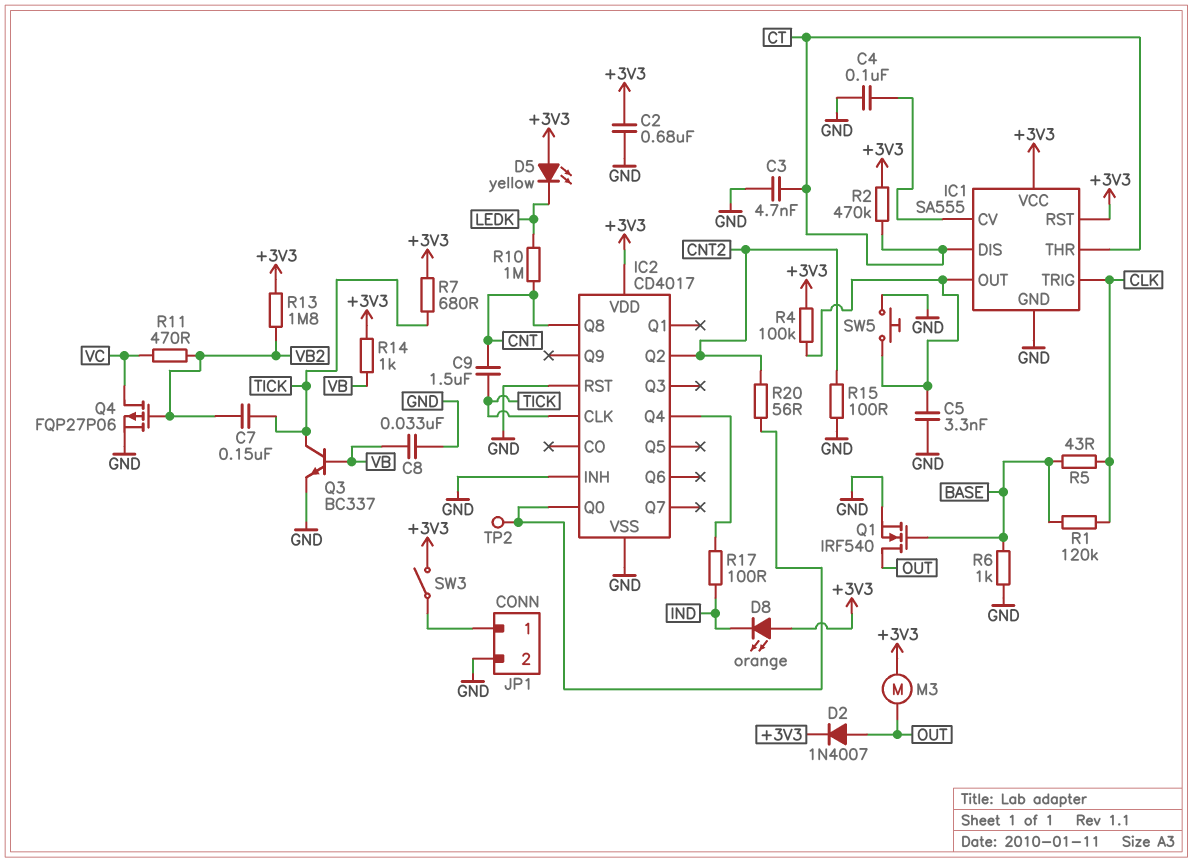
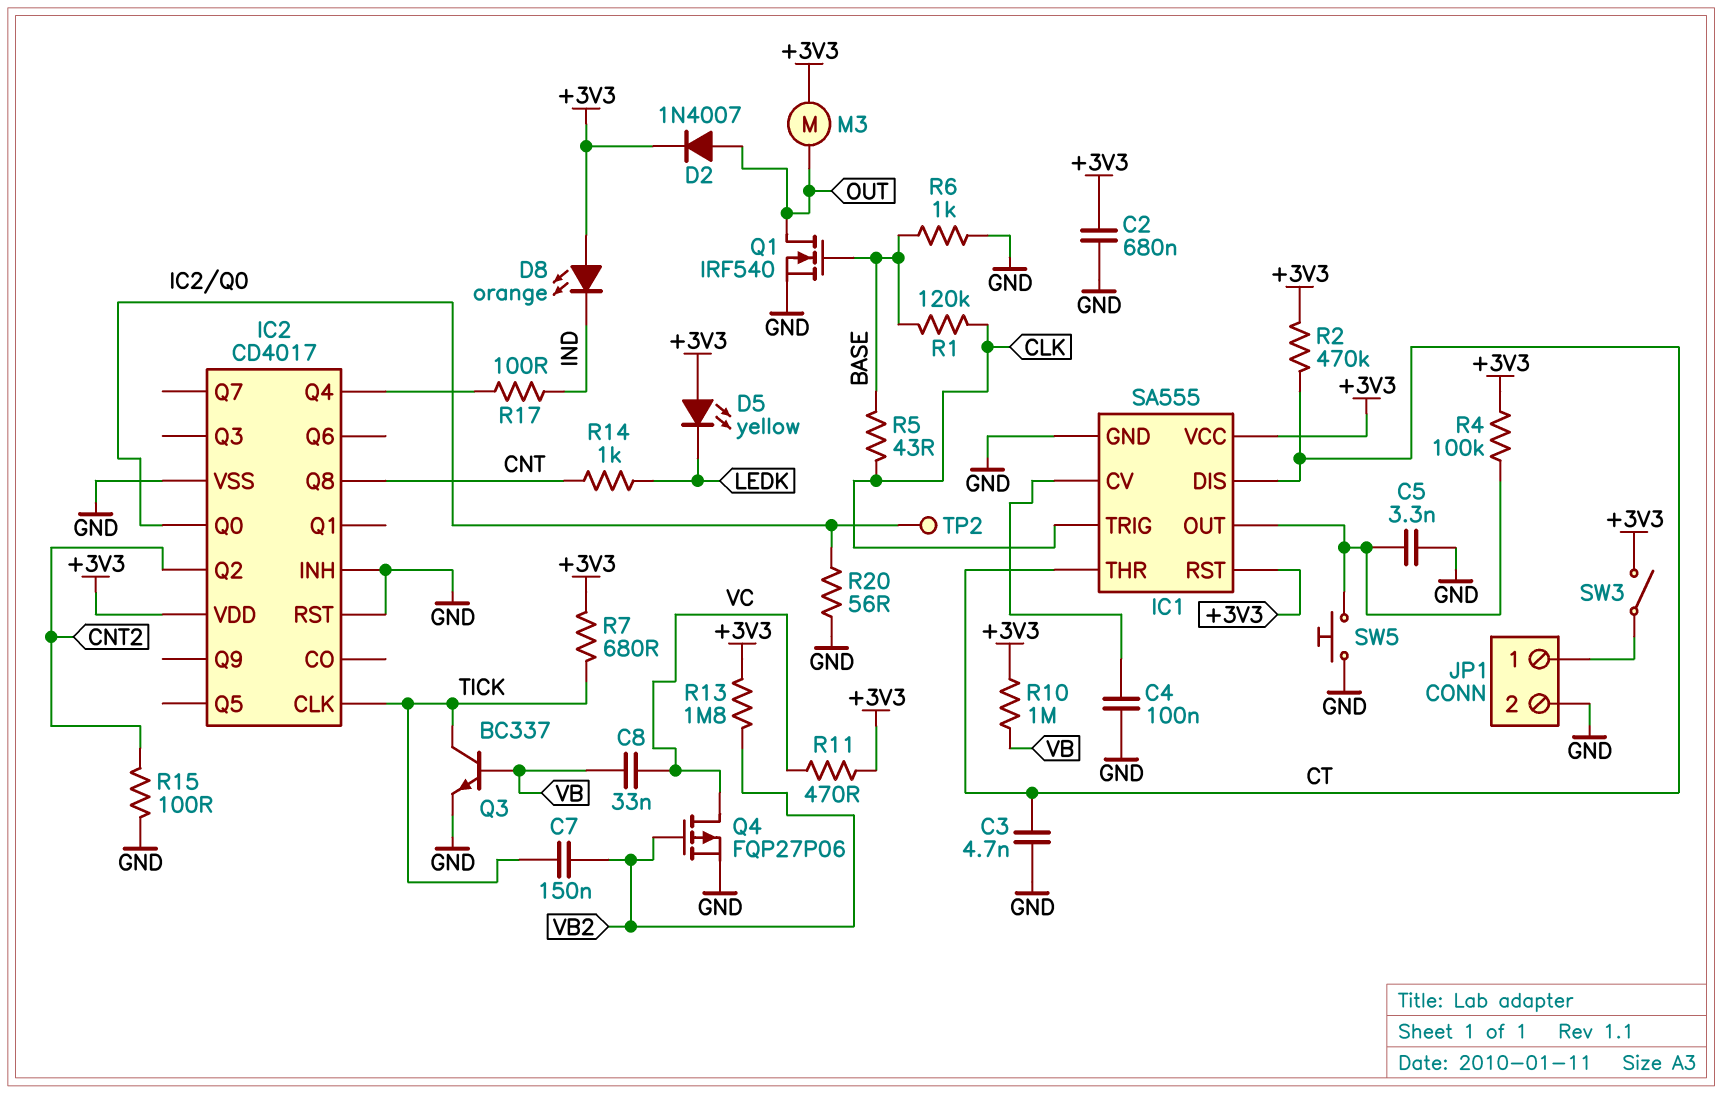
C8: 33nF (GND, VB) -> 33nF (VB, VC)
C9: 1.5uF (CNT, TICK) -> none
R10: 1M (CNT, LEDK) -> 1M (+3V3, VB)
R11: 470 (VB2, VC) -> 470 (+3V3, VC)
R14: 1k (+3V3, VB) -> 1k (CNT, LEDK)
R20: 56 (CNT2, IC2/Q0) -> 56 (GND, IC2/Q0)

